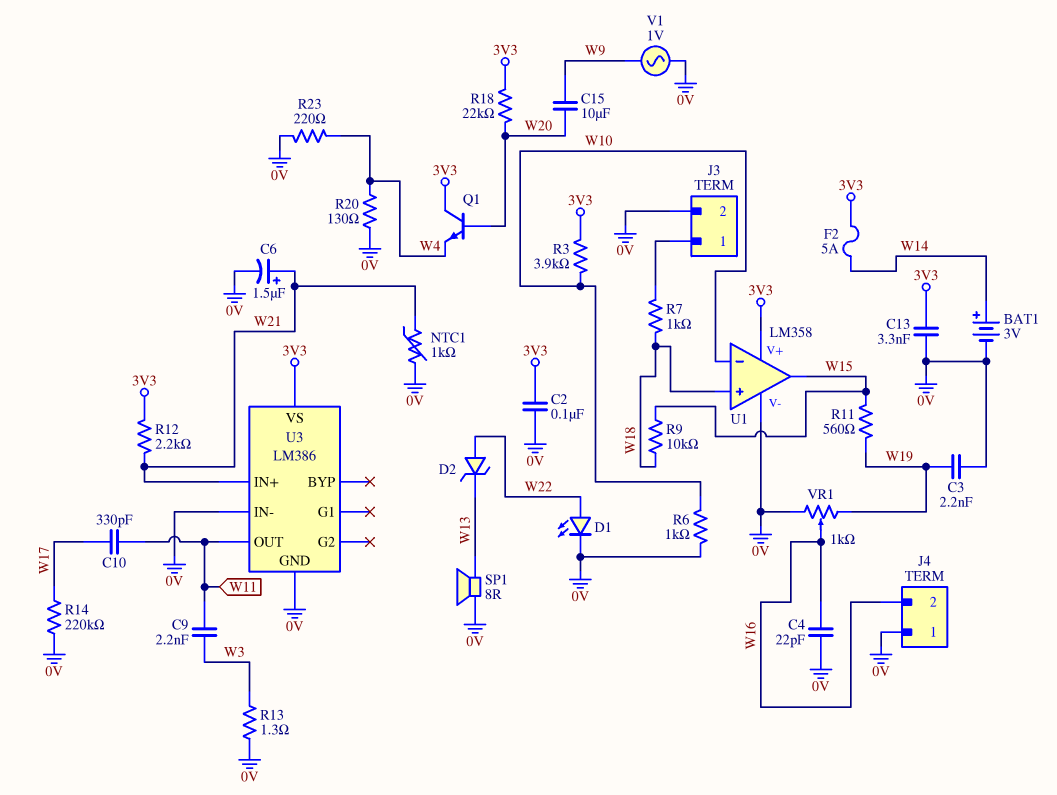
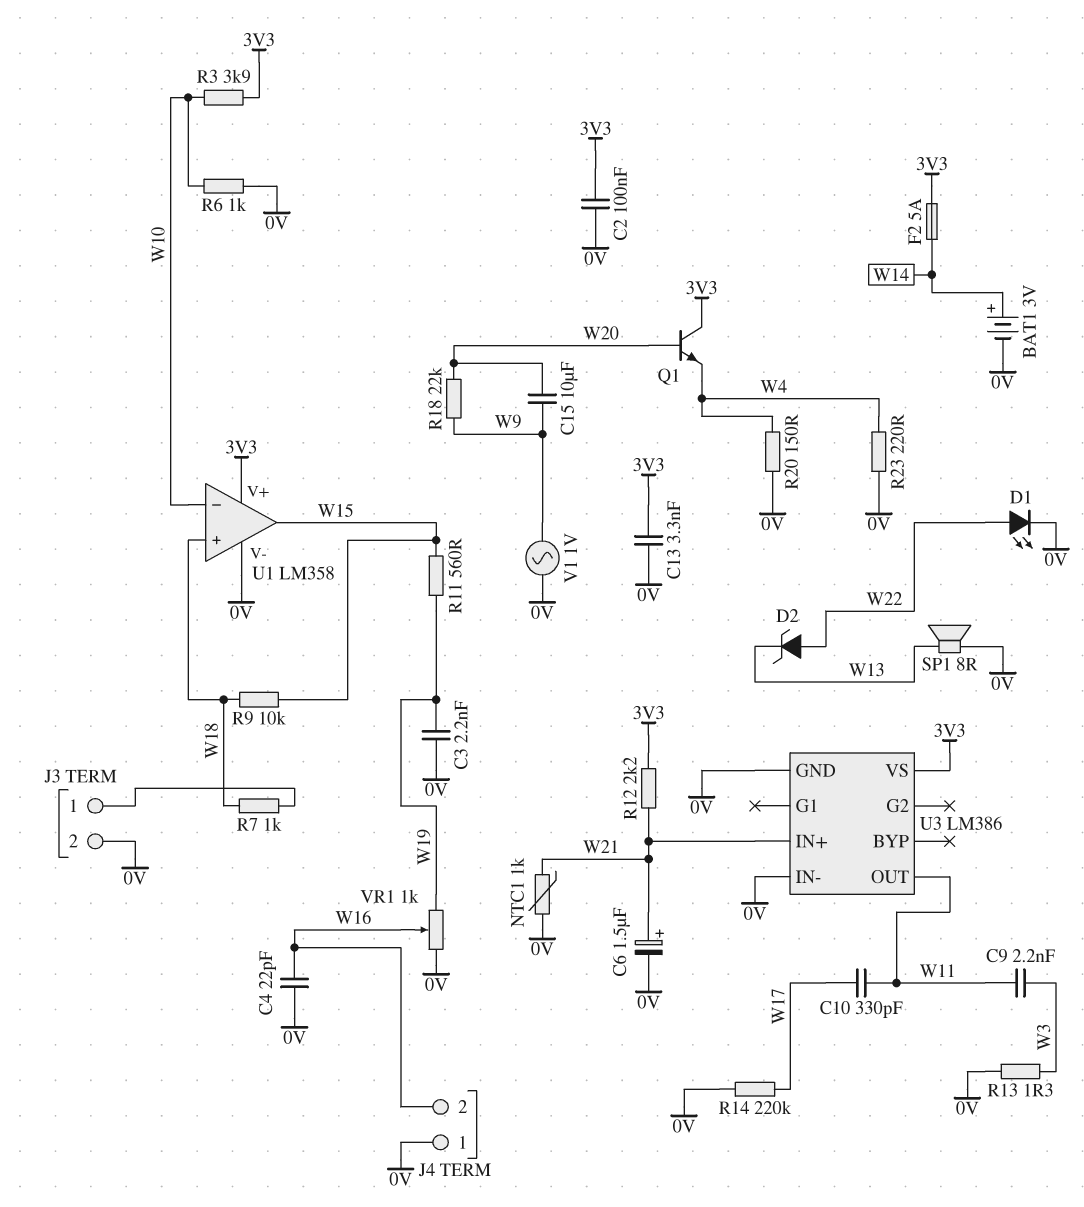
R18: 22k (3V3, W20) -> 22k (W9, W20)
R20: 130 (0V, W4) -> 150 (0V, W4)

